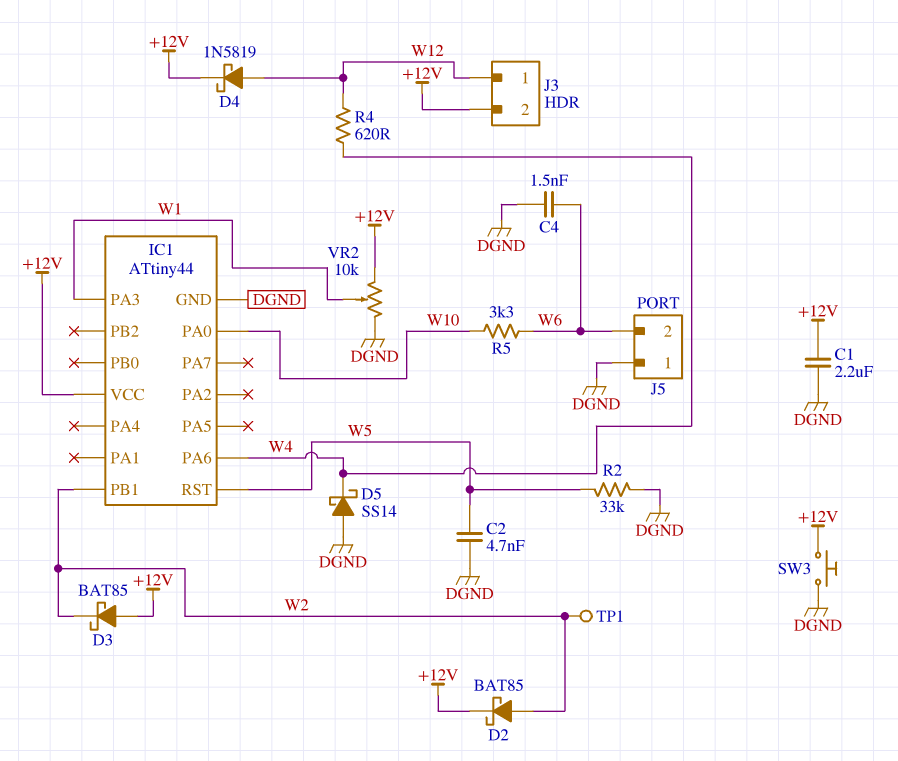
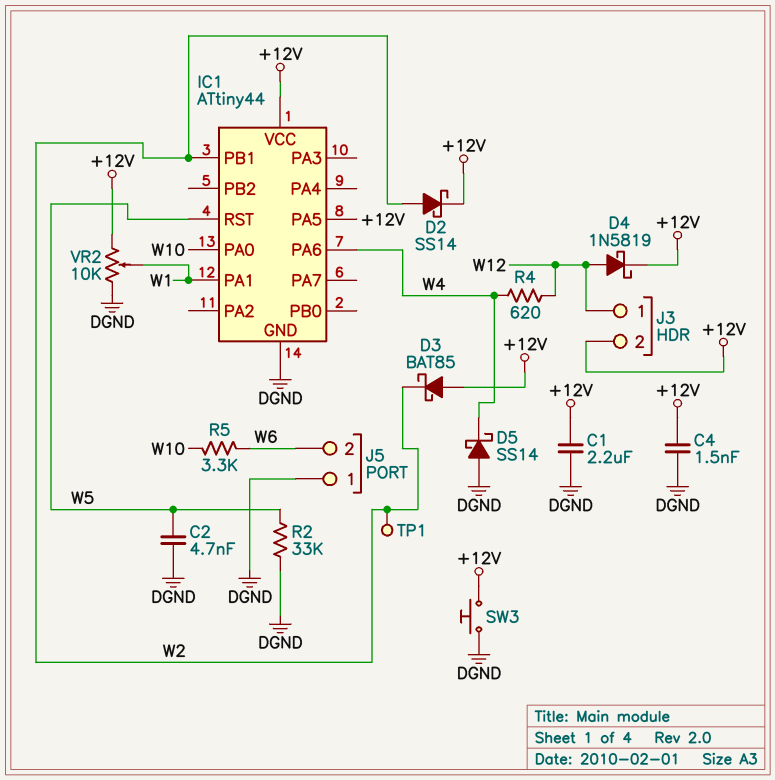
C4: 1.5nF (DGND, W6) -> 1.5nF (+12V, DGND)
D2: schottky BAT85 (A W2, K +12V) -> schottky SS14 (A W2, K +12V)
IC1 pin PA1: none -> W1
IC1 pin PA3: W1 -> none
IC1 pin PA5: none -> +12V

